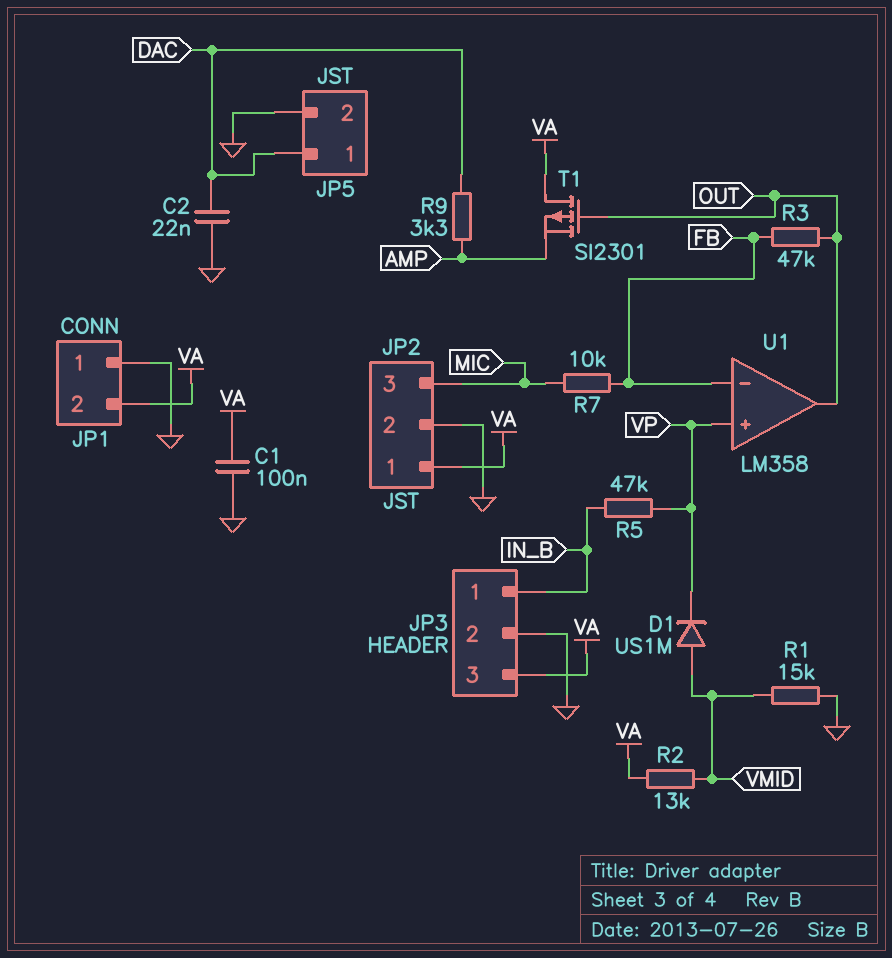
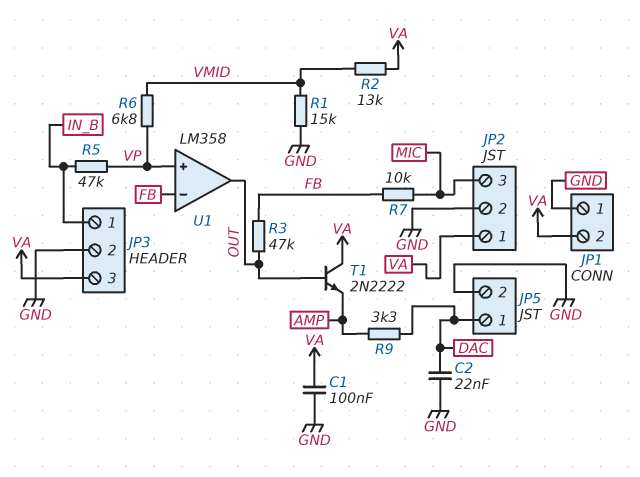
D1: diode US1M (A VMID, K VP) -> none
R6: none -> 6.8k (VMID, VP)
T1: PMOS SI2301 (G OUT, D VA, S AMP) -> NPN 2N2222 (B OUT, C VA, E AMP)

